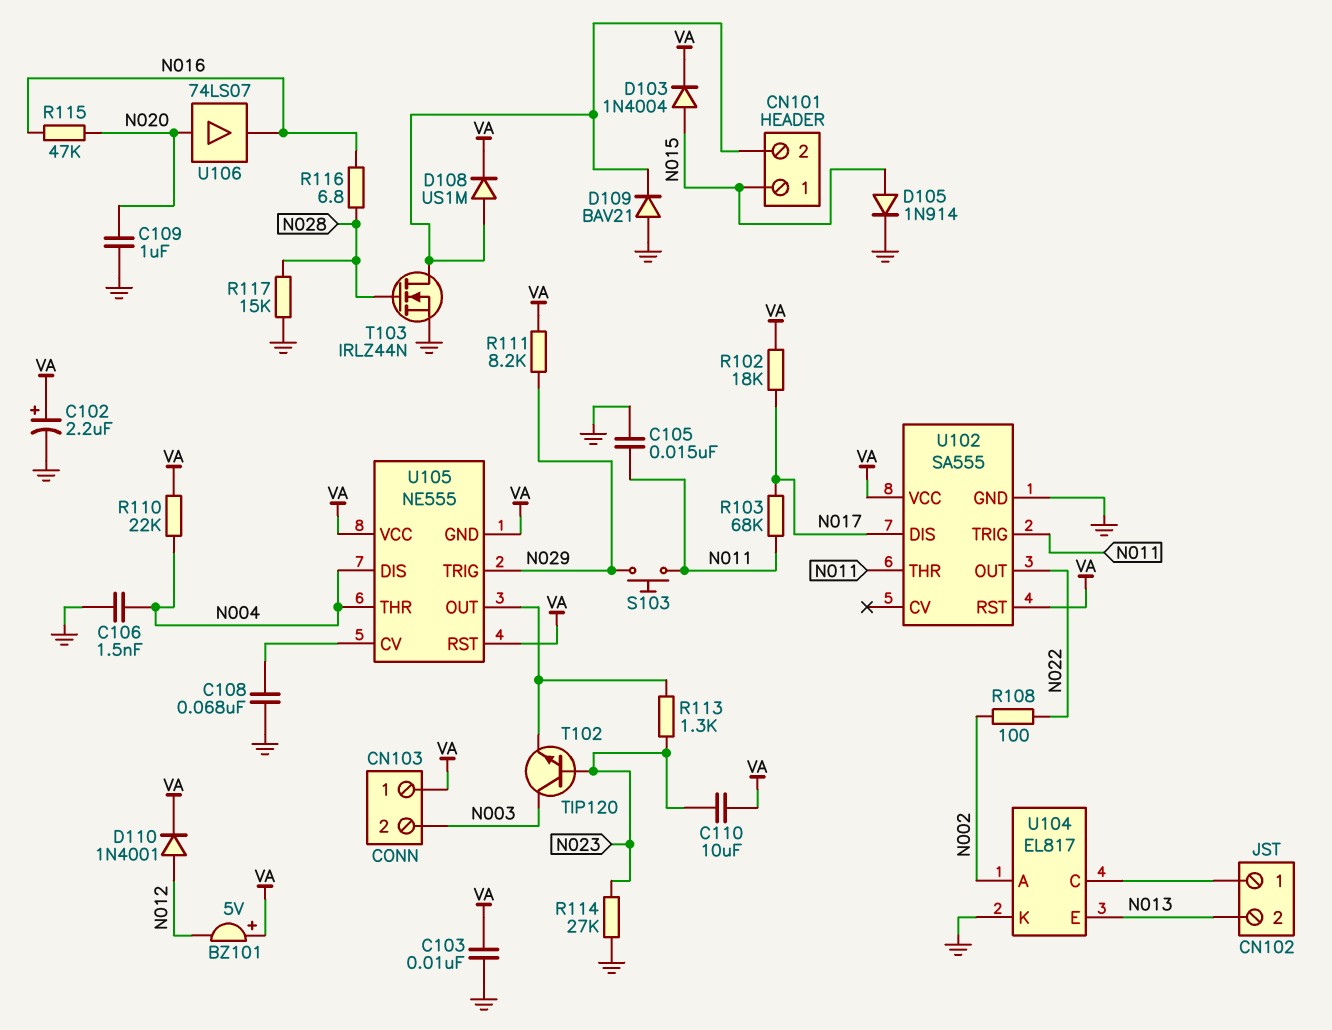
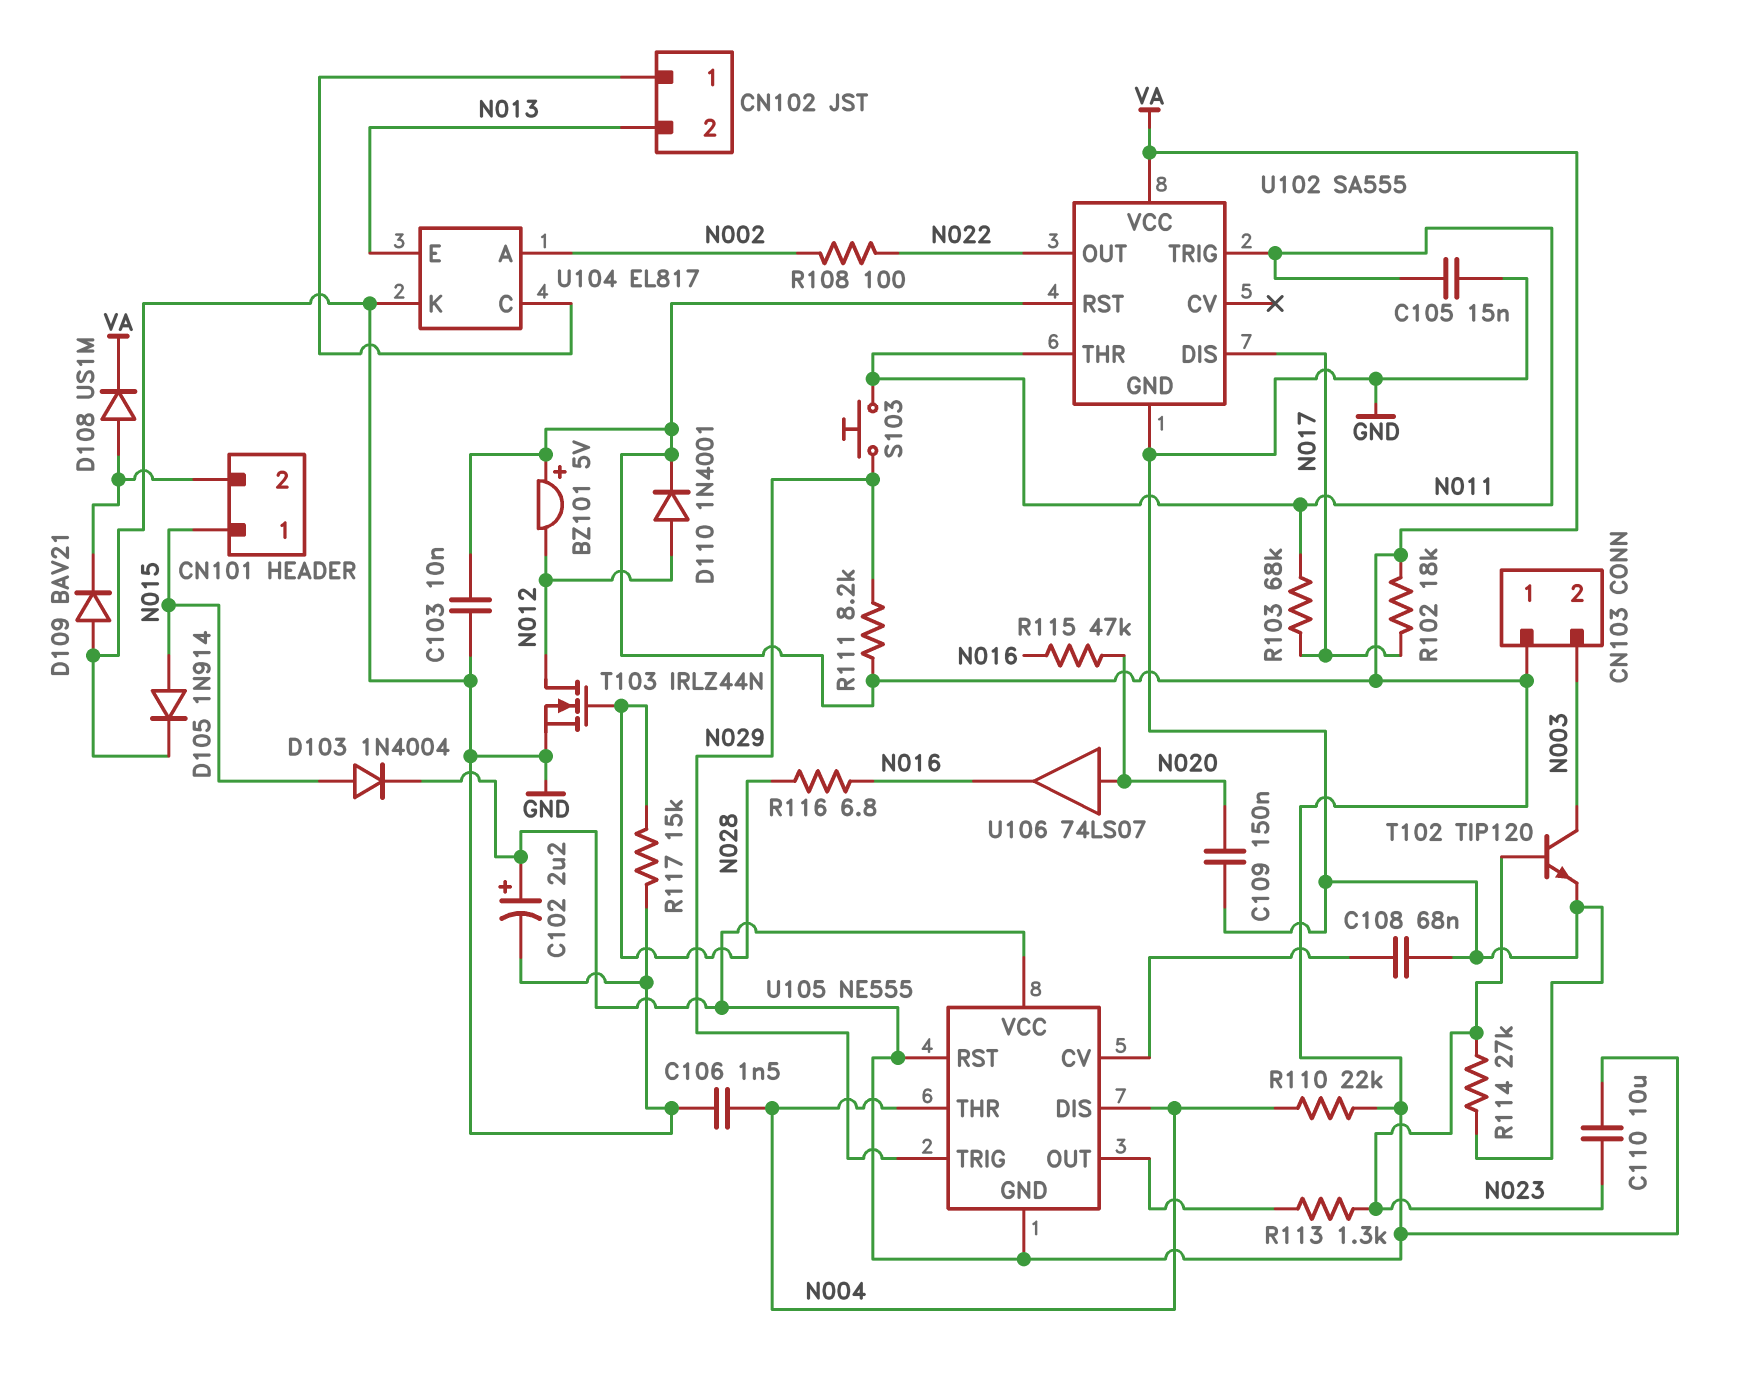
C109: 1uF (GND, N020) -> 150nF (GND, N020)
T102: NPN TIP120 (B N023, C N003, E U105/OUT) -> NPN TIP120 (B N023, C N003, E GND)
T103: NMOS IRLZ44N (G N028, D CN101/2, S GND) -> NMOS IRLZ44N (G N028, D N012, S GND)

